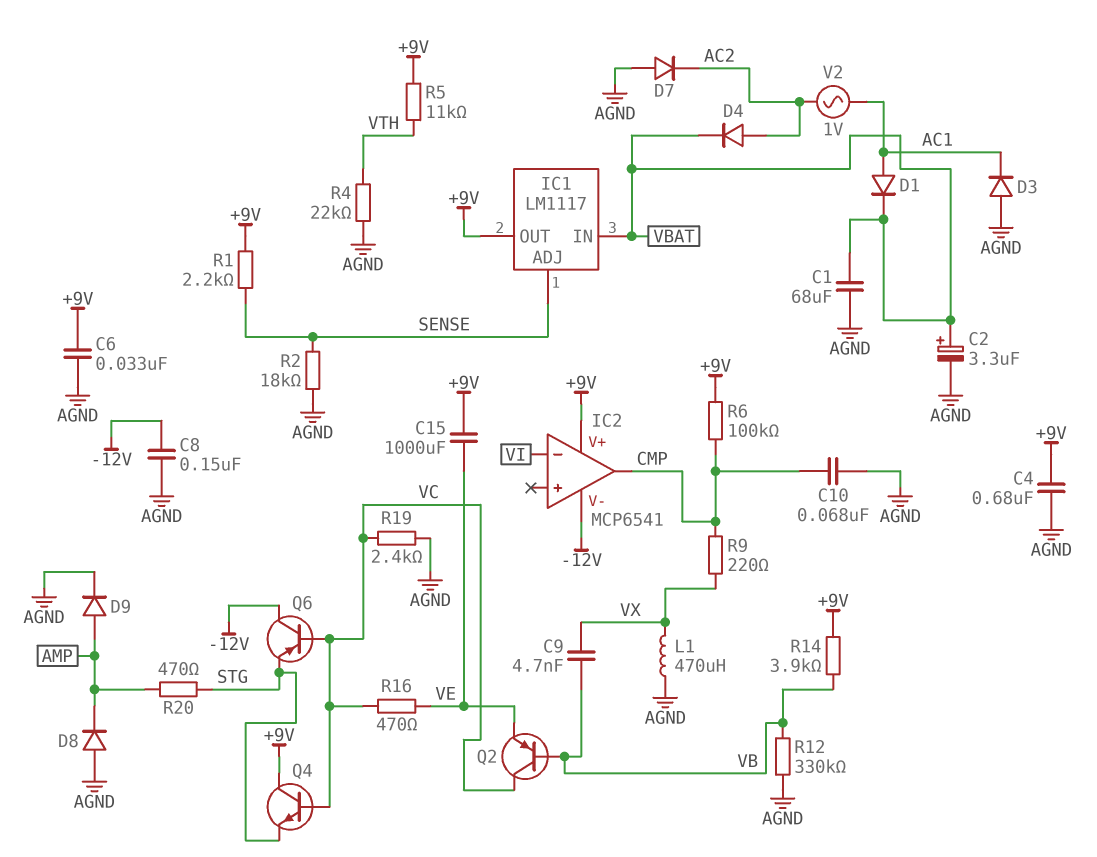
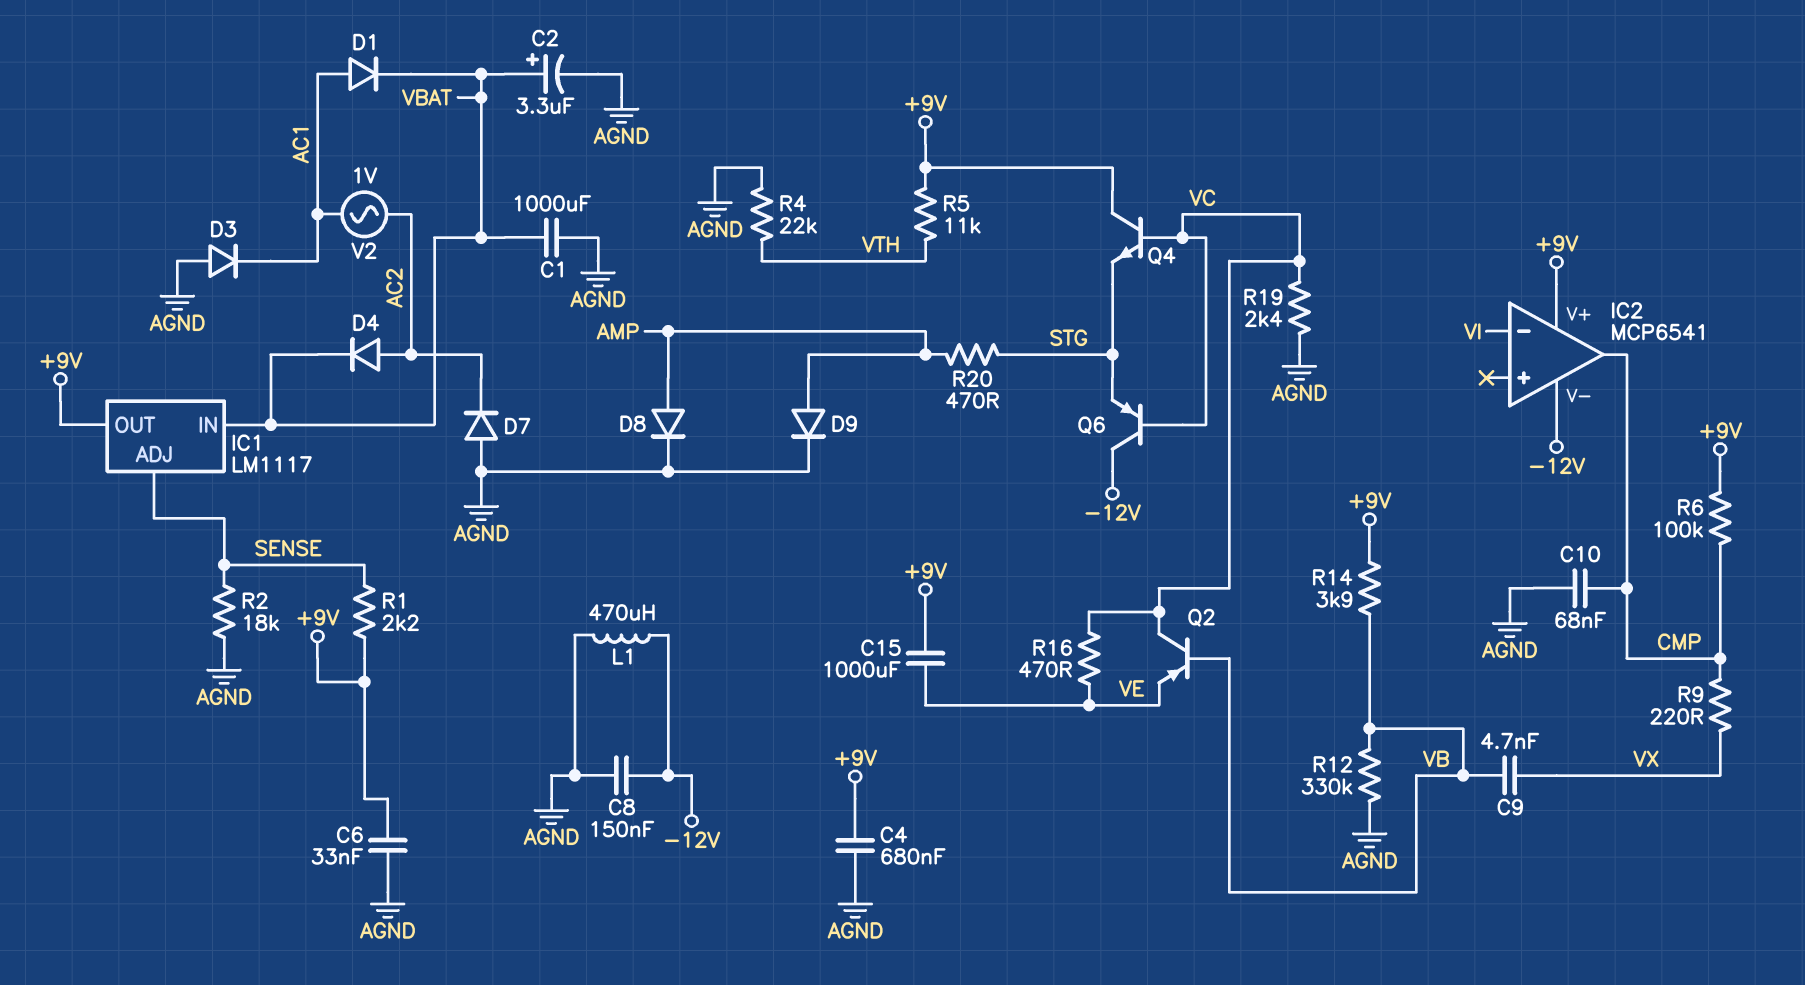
C1: 68uF (AGND, VBAT) -> 1000uF (AGND, VBAT)
D8: diode (A AGND, K AMP) -> diode (A AMP, K AGND)
L1: 470uH (AGND, VX) -> 470uH (-12V, AGND)

